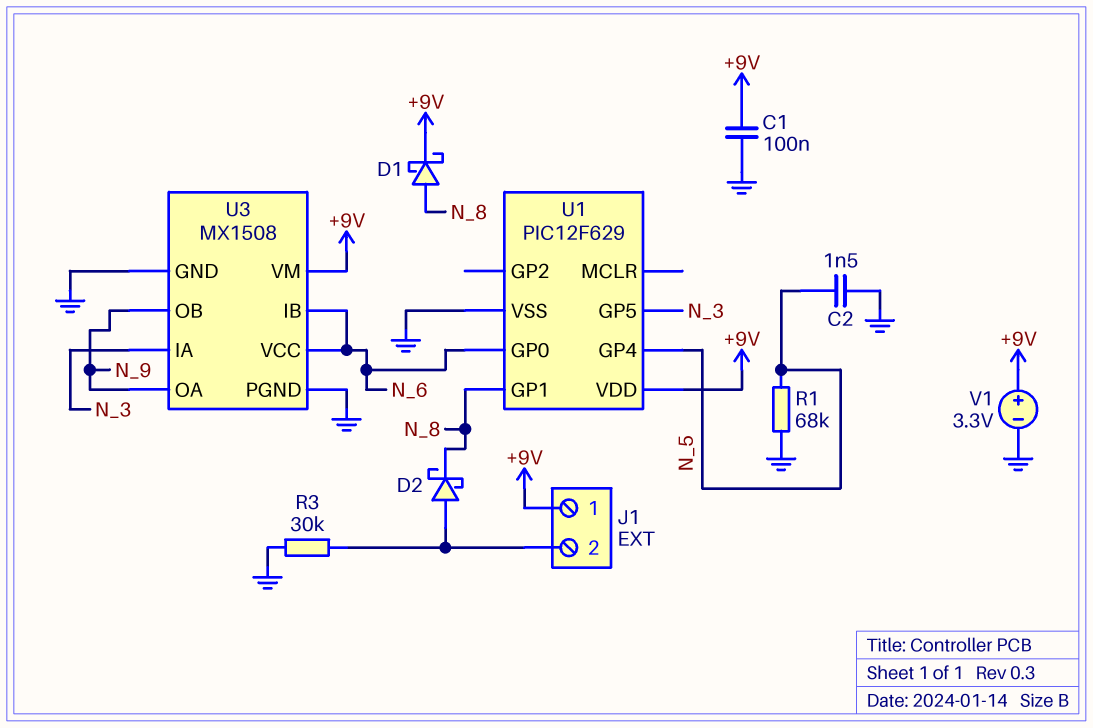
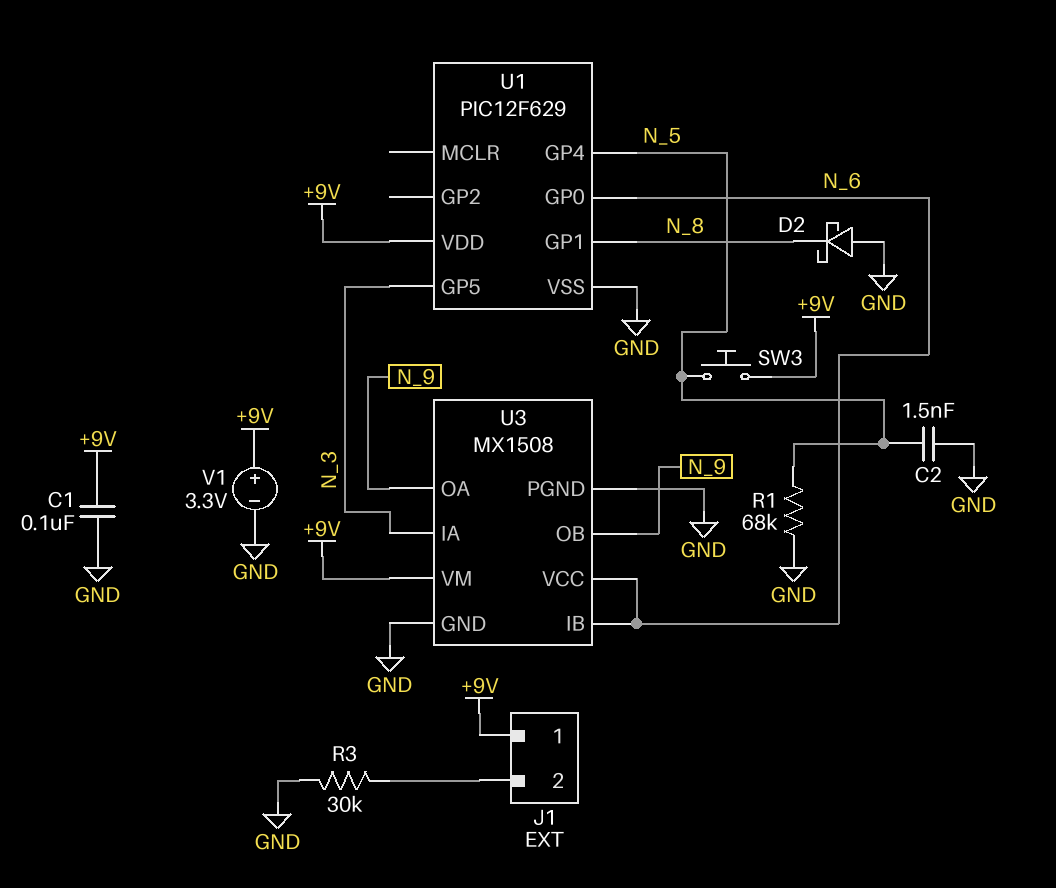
D1: schottky (A N_8, K +9V) -> none
D2: schottky (A J1/2, K N_8) -> schottky (A GND, K N_8)
SW3: none -> button (+9V, N_5)

